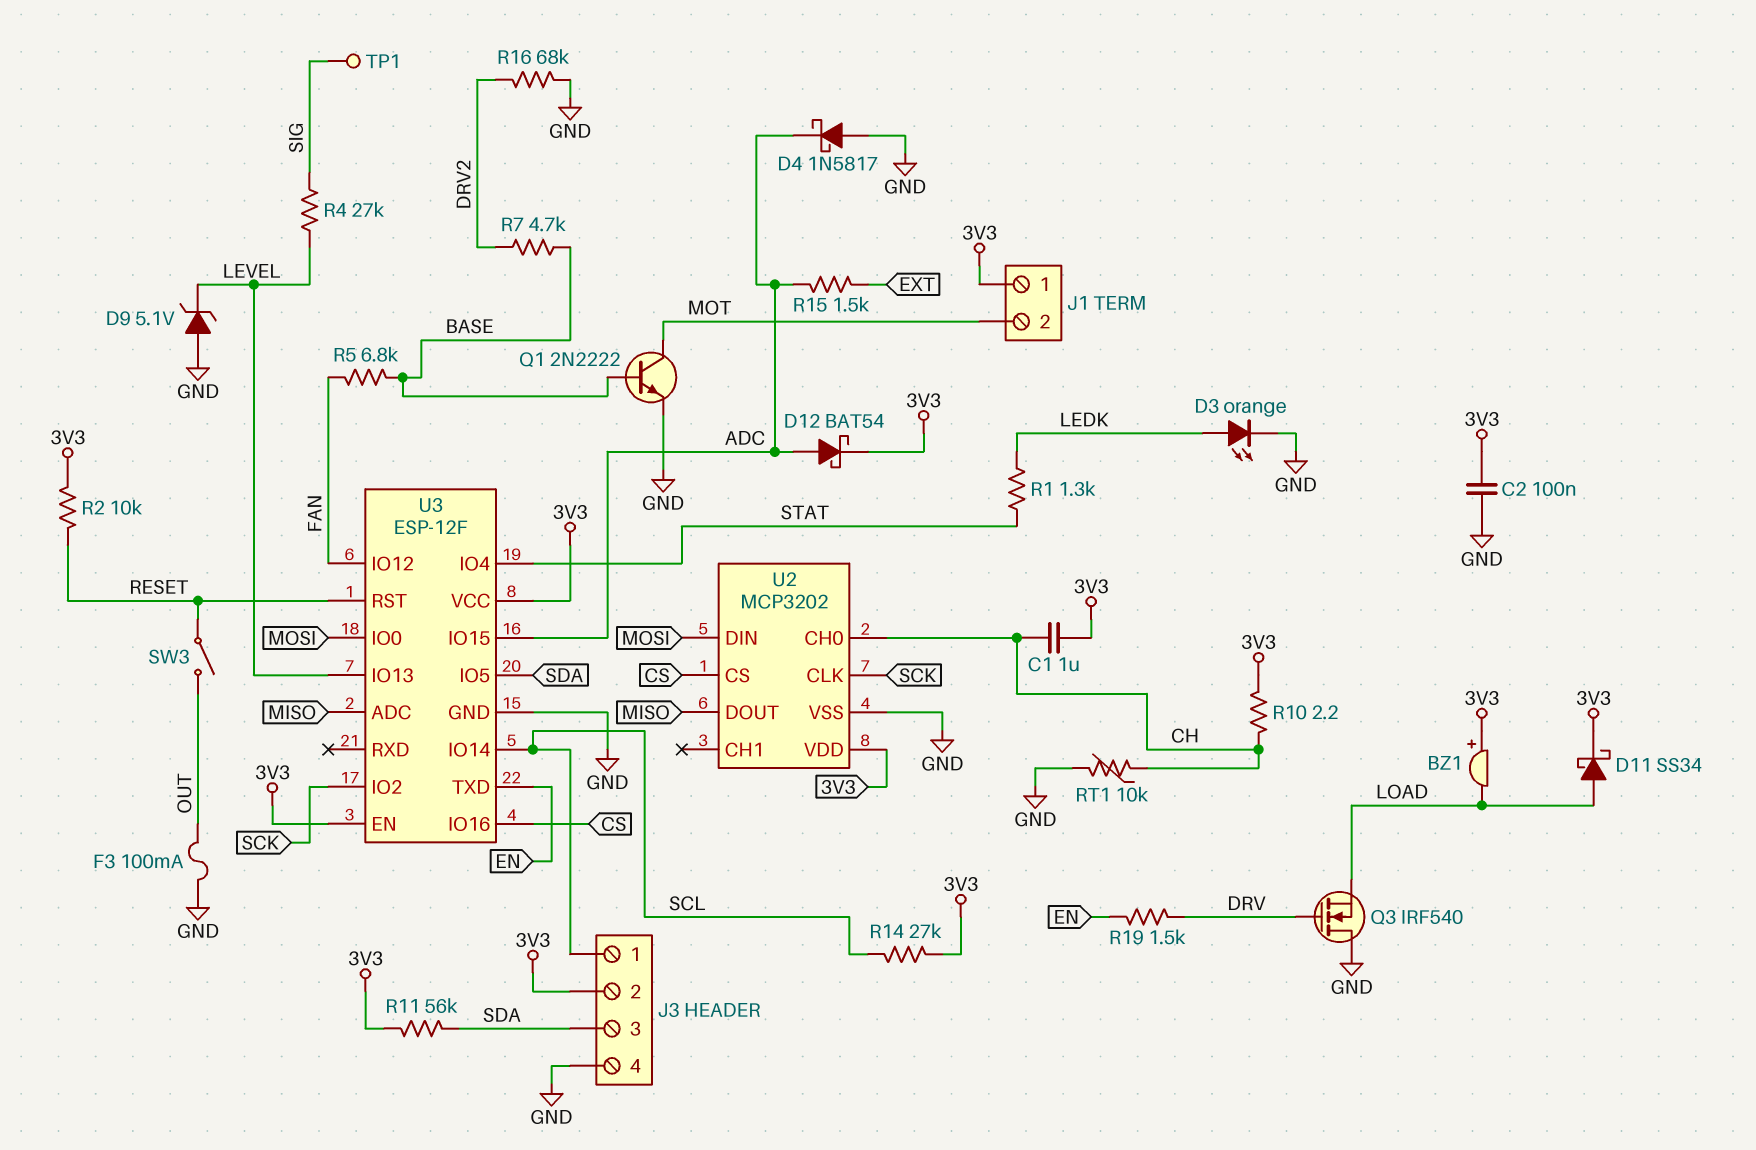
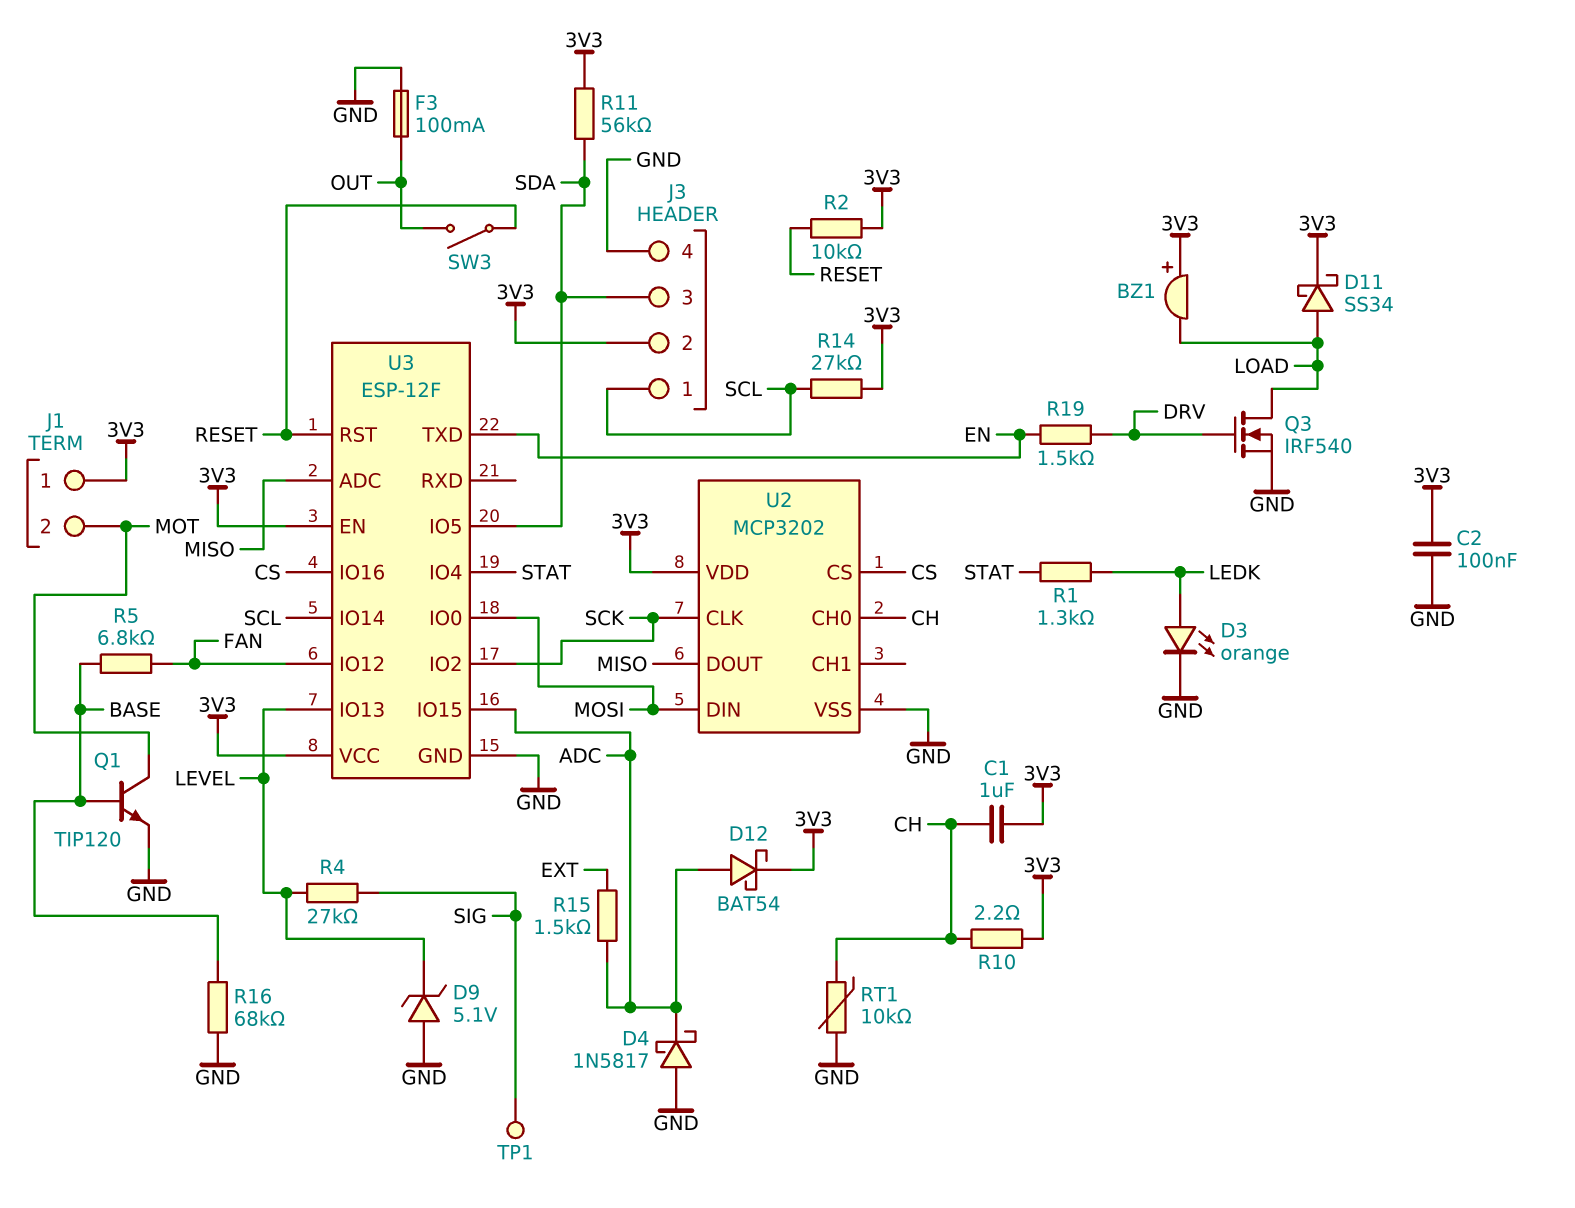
Q1: NPN 2N2222 (B BASE, C MOT, E GND) -> NPN TIP120 (B BASE, C MOT, E GND)
Q3: NMOS IRF540 (G DRV, D GND, S LOAD) -> NMOS IRF540 (G DRV, D LOAD, S GND)
R7: 4.7k (BASE, DRV2) -> none
R16: 68k (DRV2, GND) -> 68k (BASE, GND)

